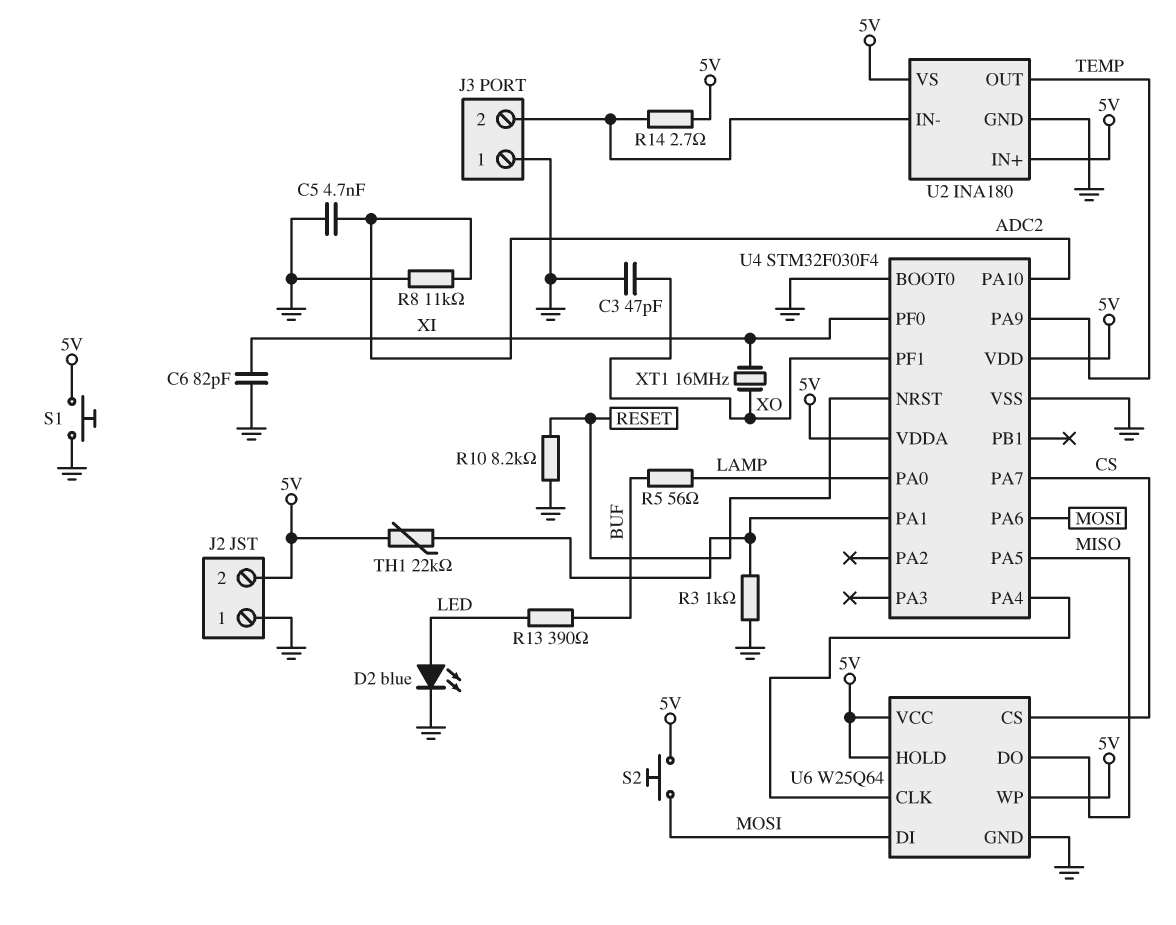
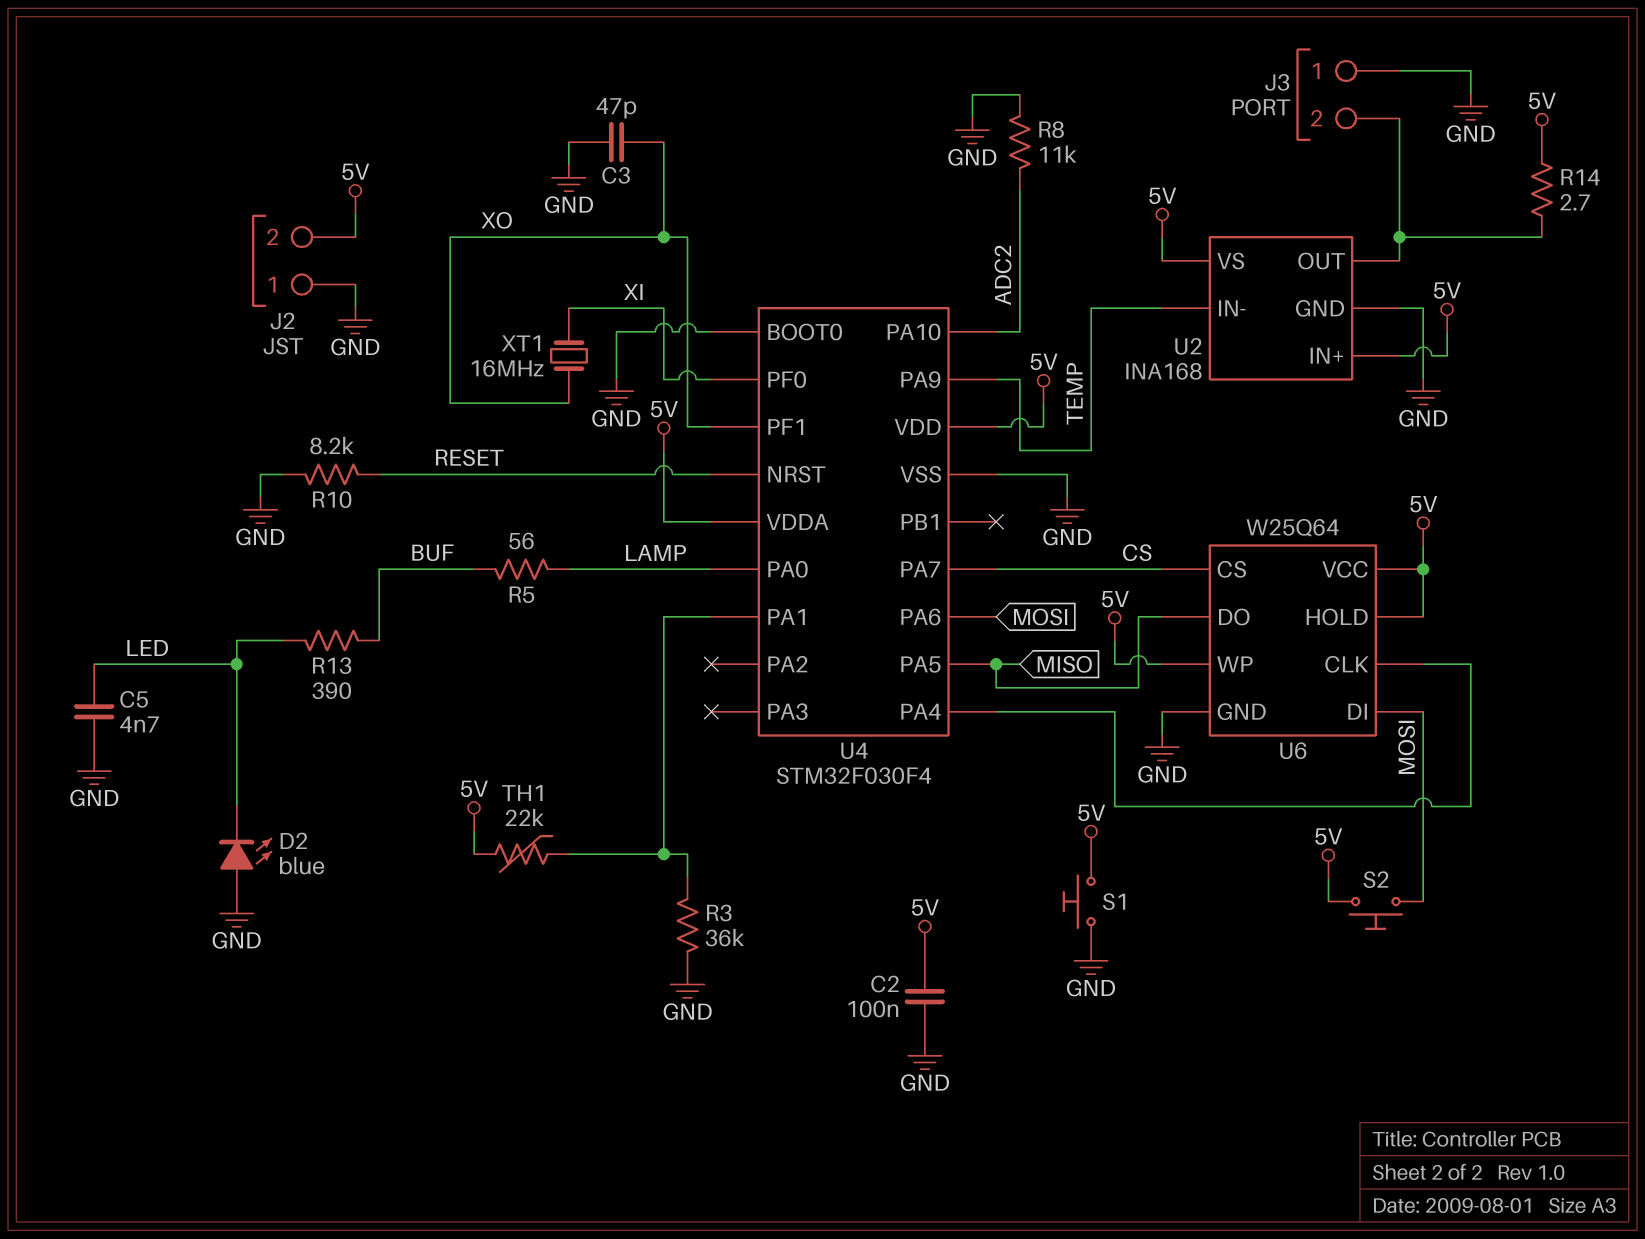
C2: none -> 100nF (5V, GND)
C5: 4.7nF (ADC2, GND) -> 4.7nF (GND, LED)
C6: 82pF (GND, XI) -> none
D2: LED blue (A LED, K GND) -> LED blue (A GND, K LED)
R3: 1k (GND, U4/PA1) -> 36k (GND, U4/PA1)
U2: INA180 -> INA168
U2 pin IN-: J3/2 -> TEMP
U2 pin OUT: TEMP -> J3/2

